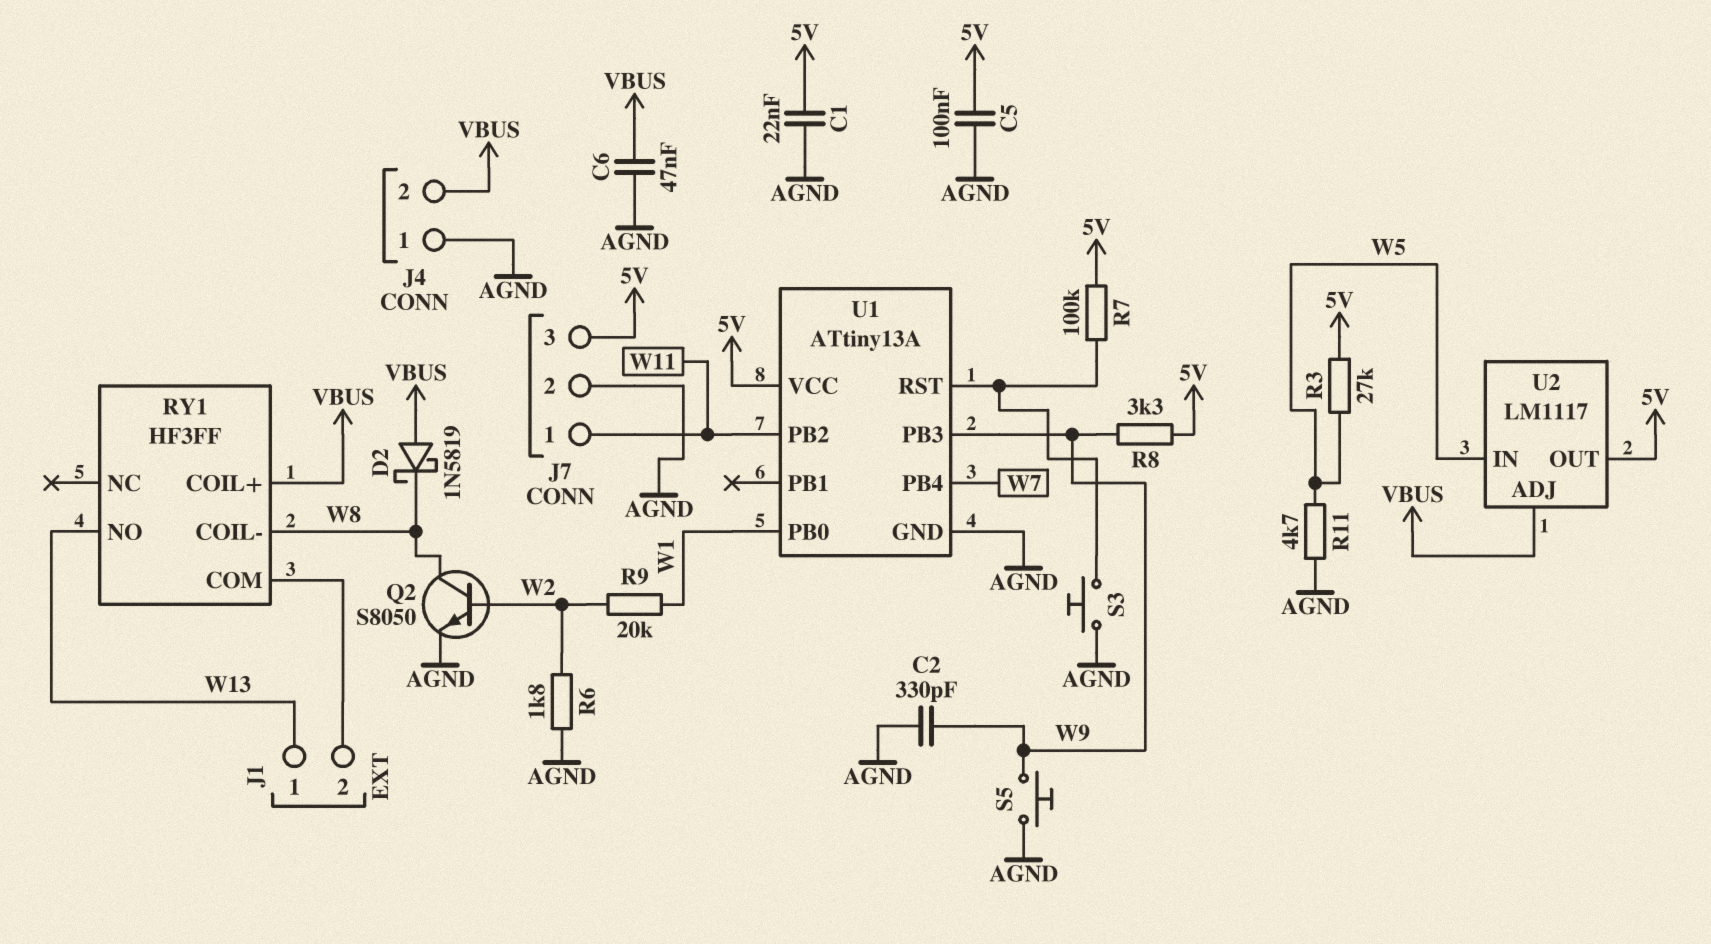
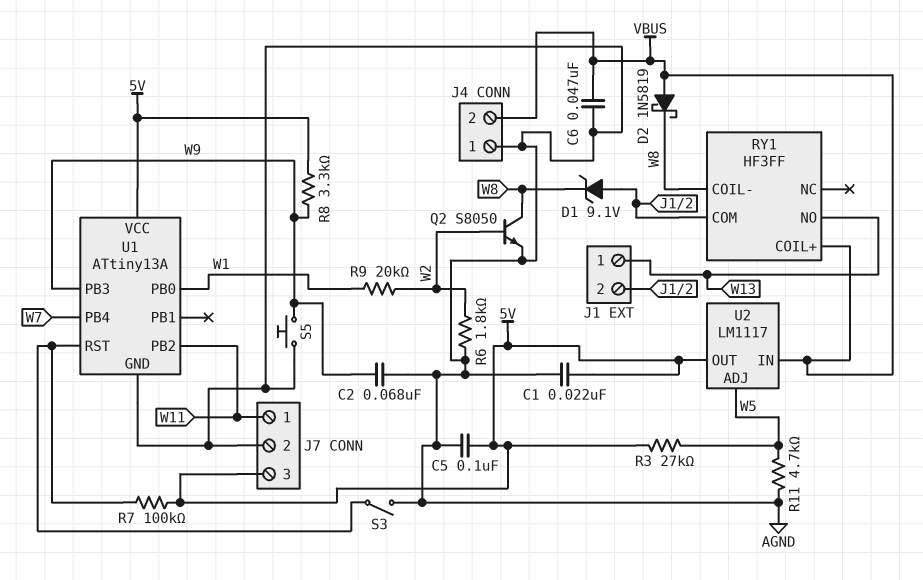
C2: 330pF (AGND, W9) -> 68nF (AGND, W9)
D1: none -> zener 9.1V (A J1/2, K W8)
S3: button (AGND, U1/RST) -> switch (AGND, U1/RST)
U2 pin ADJ: VBUS -> W5
U2 pin IN: W5 -> VBUS

